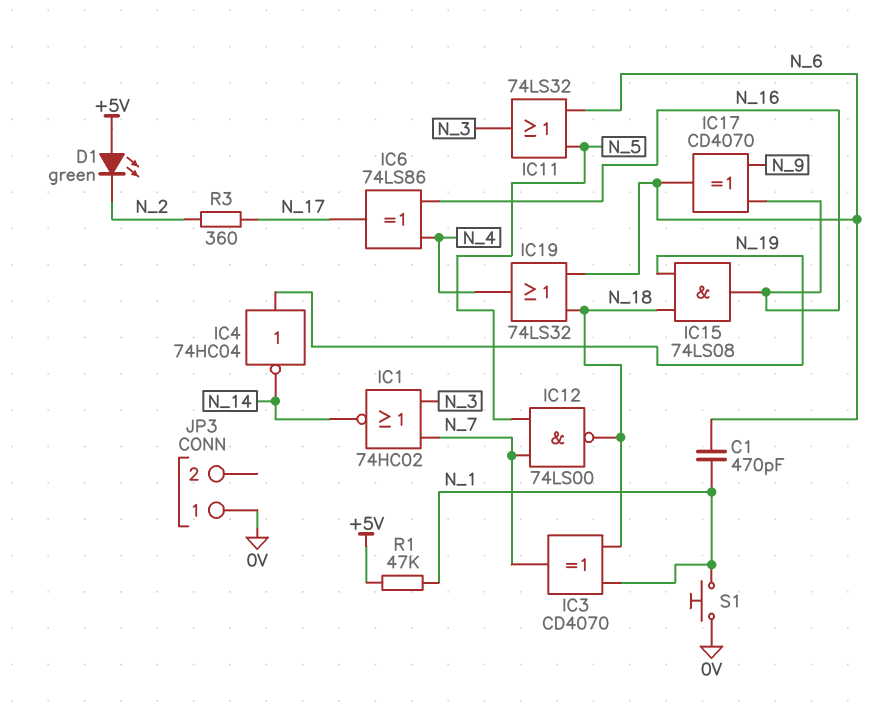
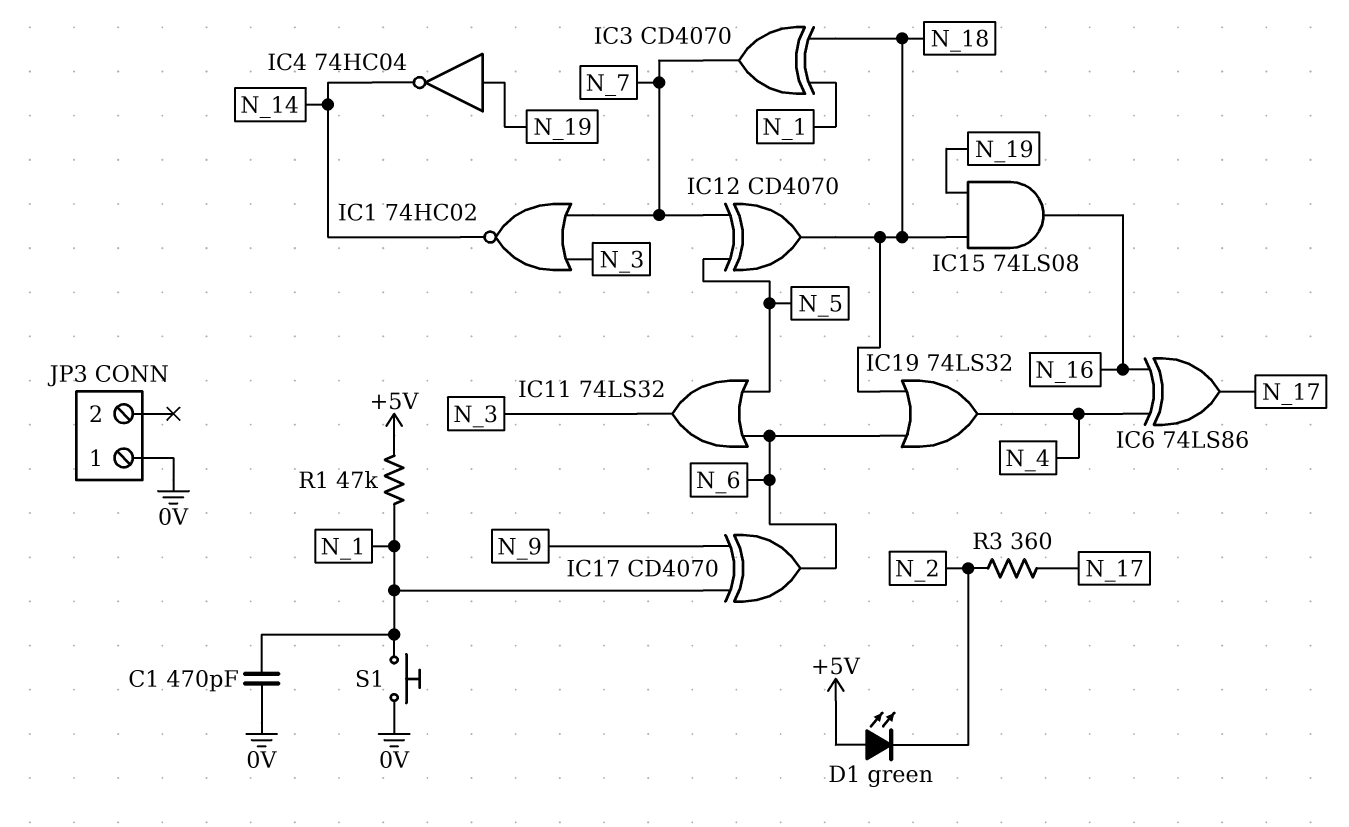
C1: 470pF (N_1, N_6) -> 470pF (0V, N_1)
IC12: NAND 74LS00 (in N_5, in N_7, out N_18) -> XOR CD4070 (in N_5, in N_7, out N_18)
IC17: XOR CD4070 (in N_9, in N_16, out N_6) -> XOR CD4070 (in N_1, in N_9, out N_6)

